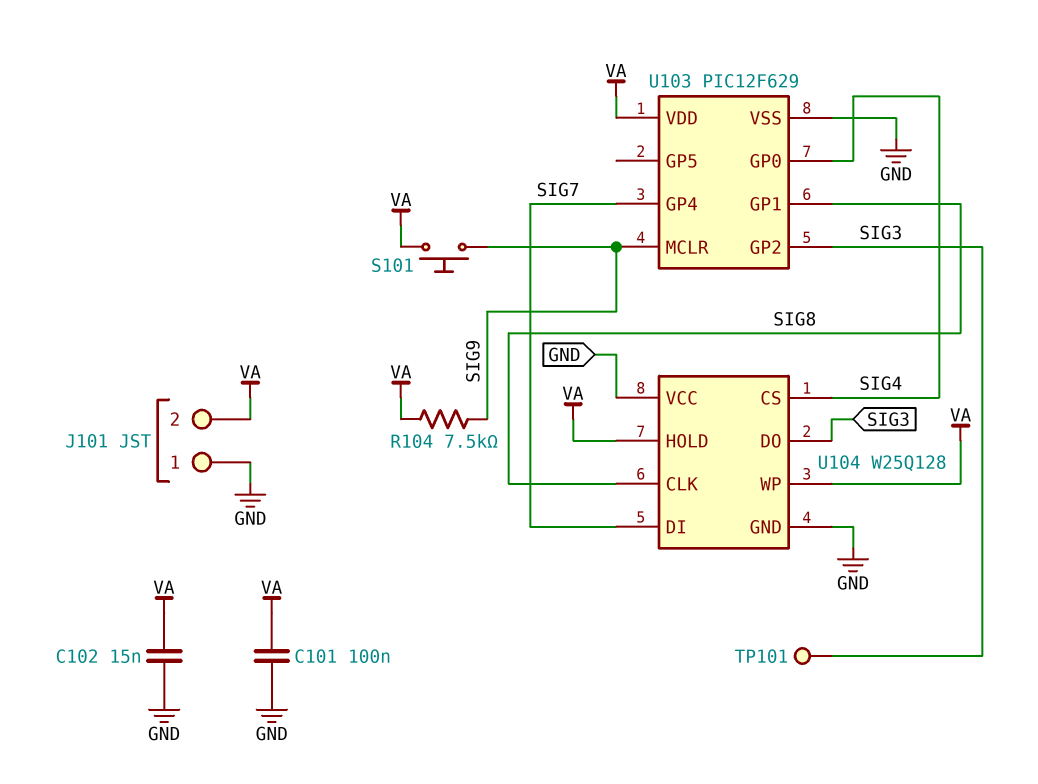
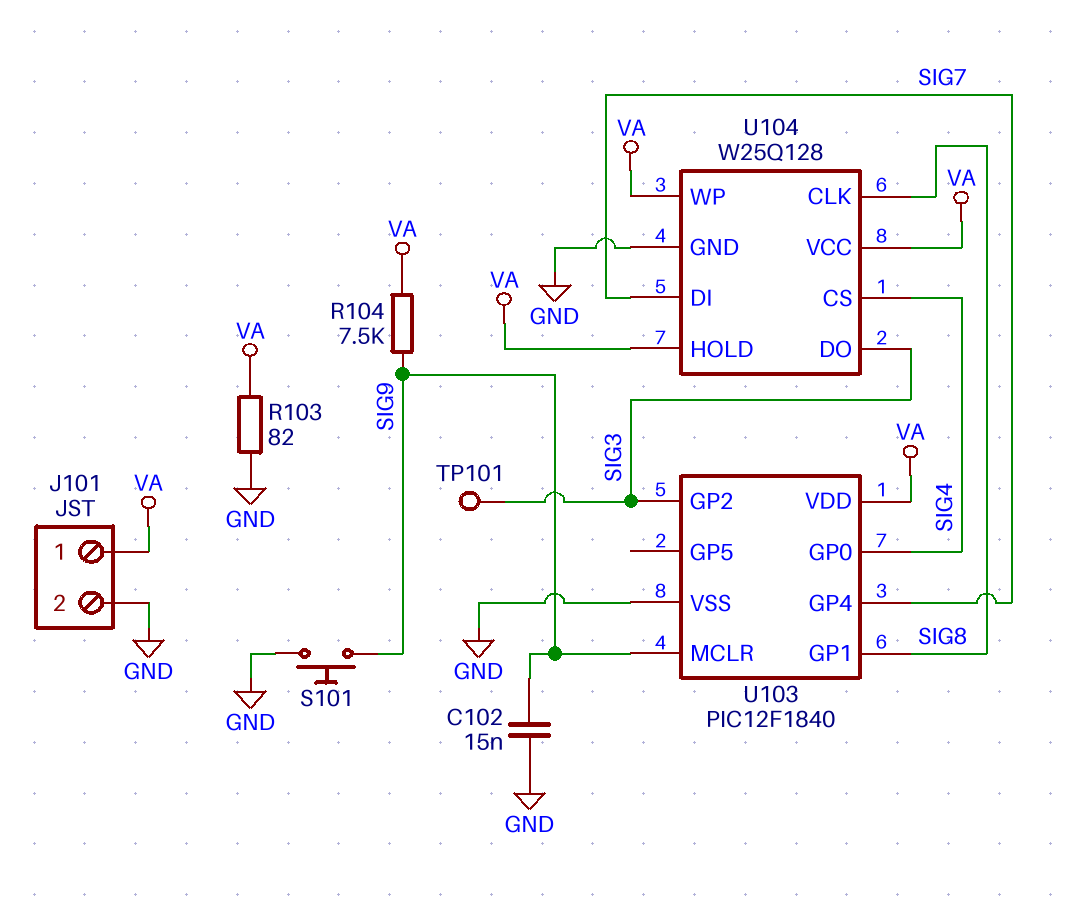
C101: 100nF (GND, VA) -> none
C102: 15nF (GND, VA) -> 15nF (GND, SIG9)
J101 pin 1: GND -> VA
J101 pin 2: VA -> GND
R103: none -> 82 (GND, VA)
S101: button (SIG9, VA) -> button (GND, SIG9)
U103: PIC12F629 -> PIC12F1840
U104 pin VCC: GND -> VA

